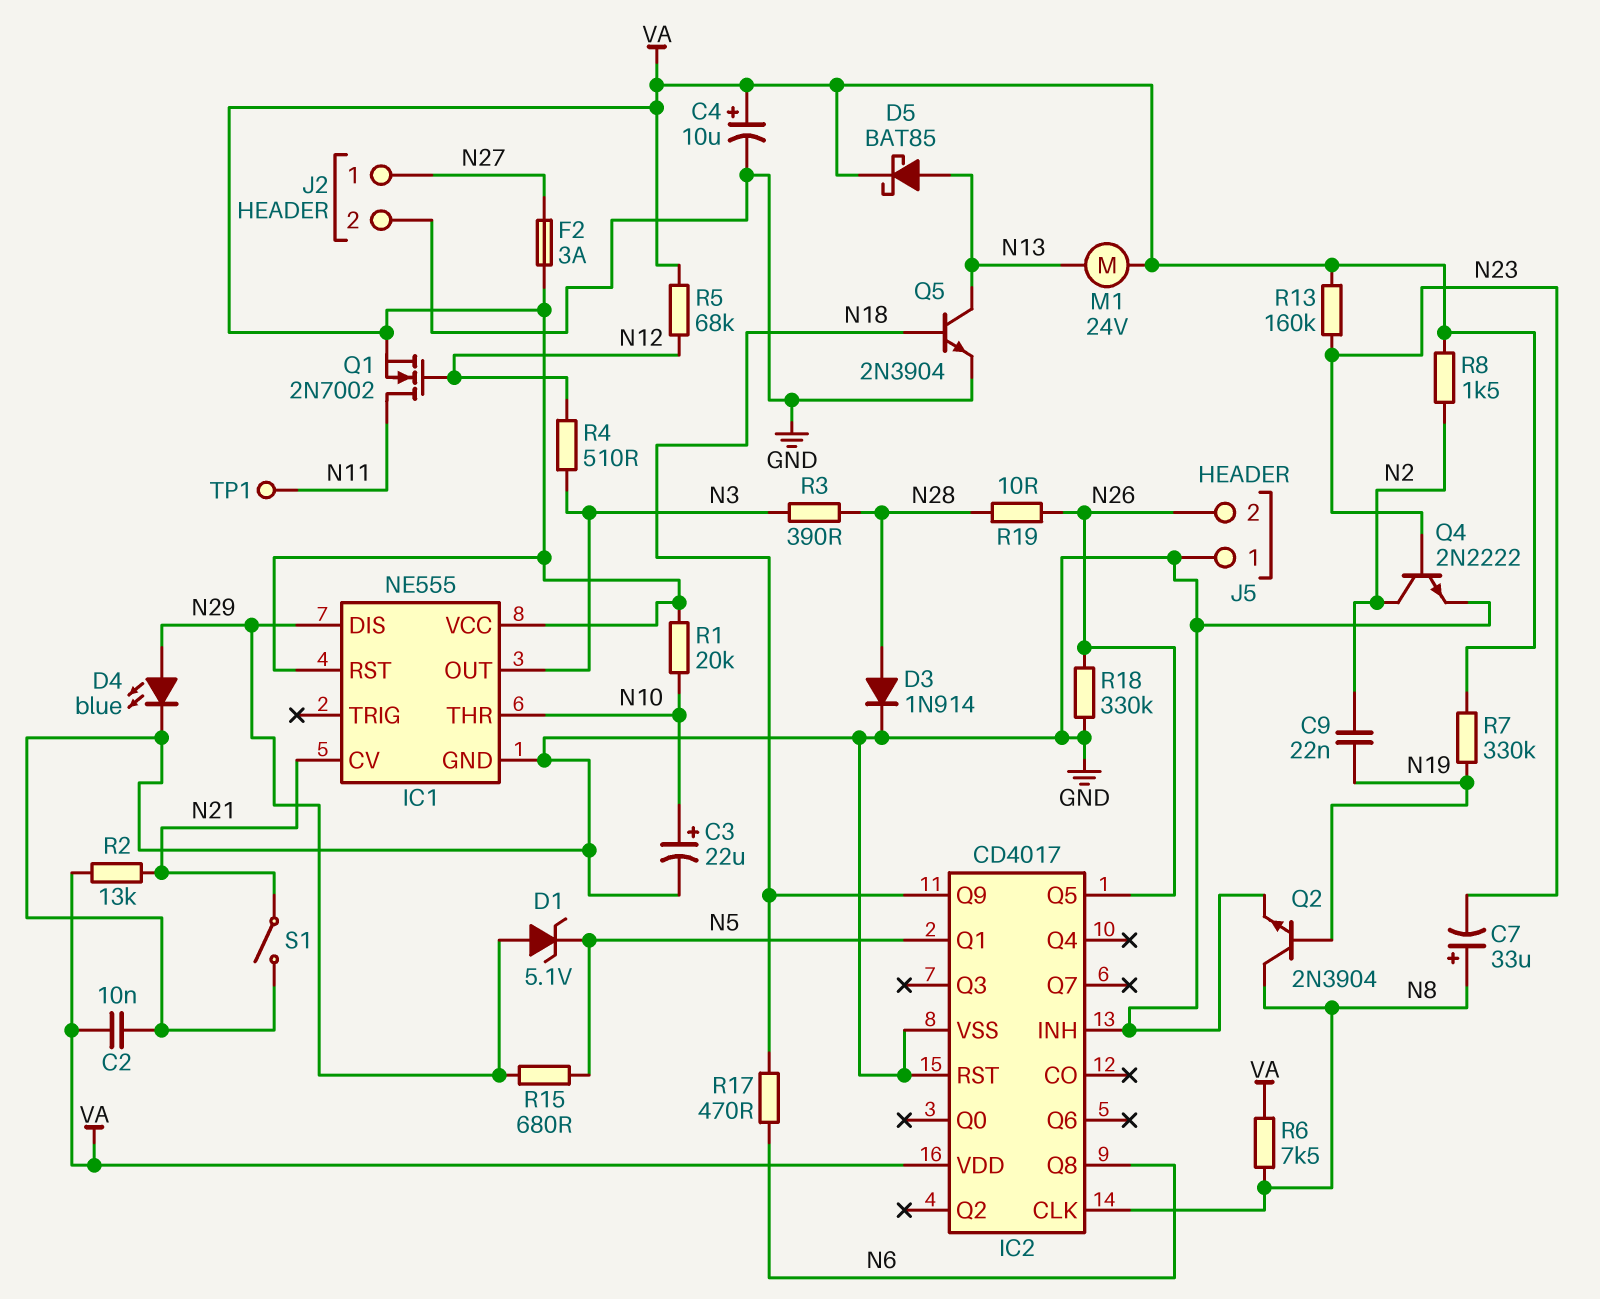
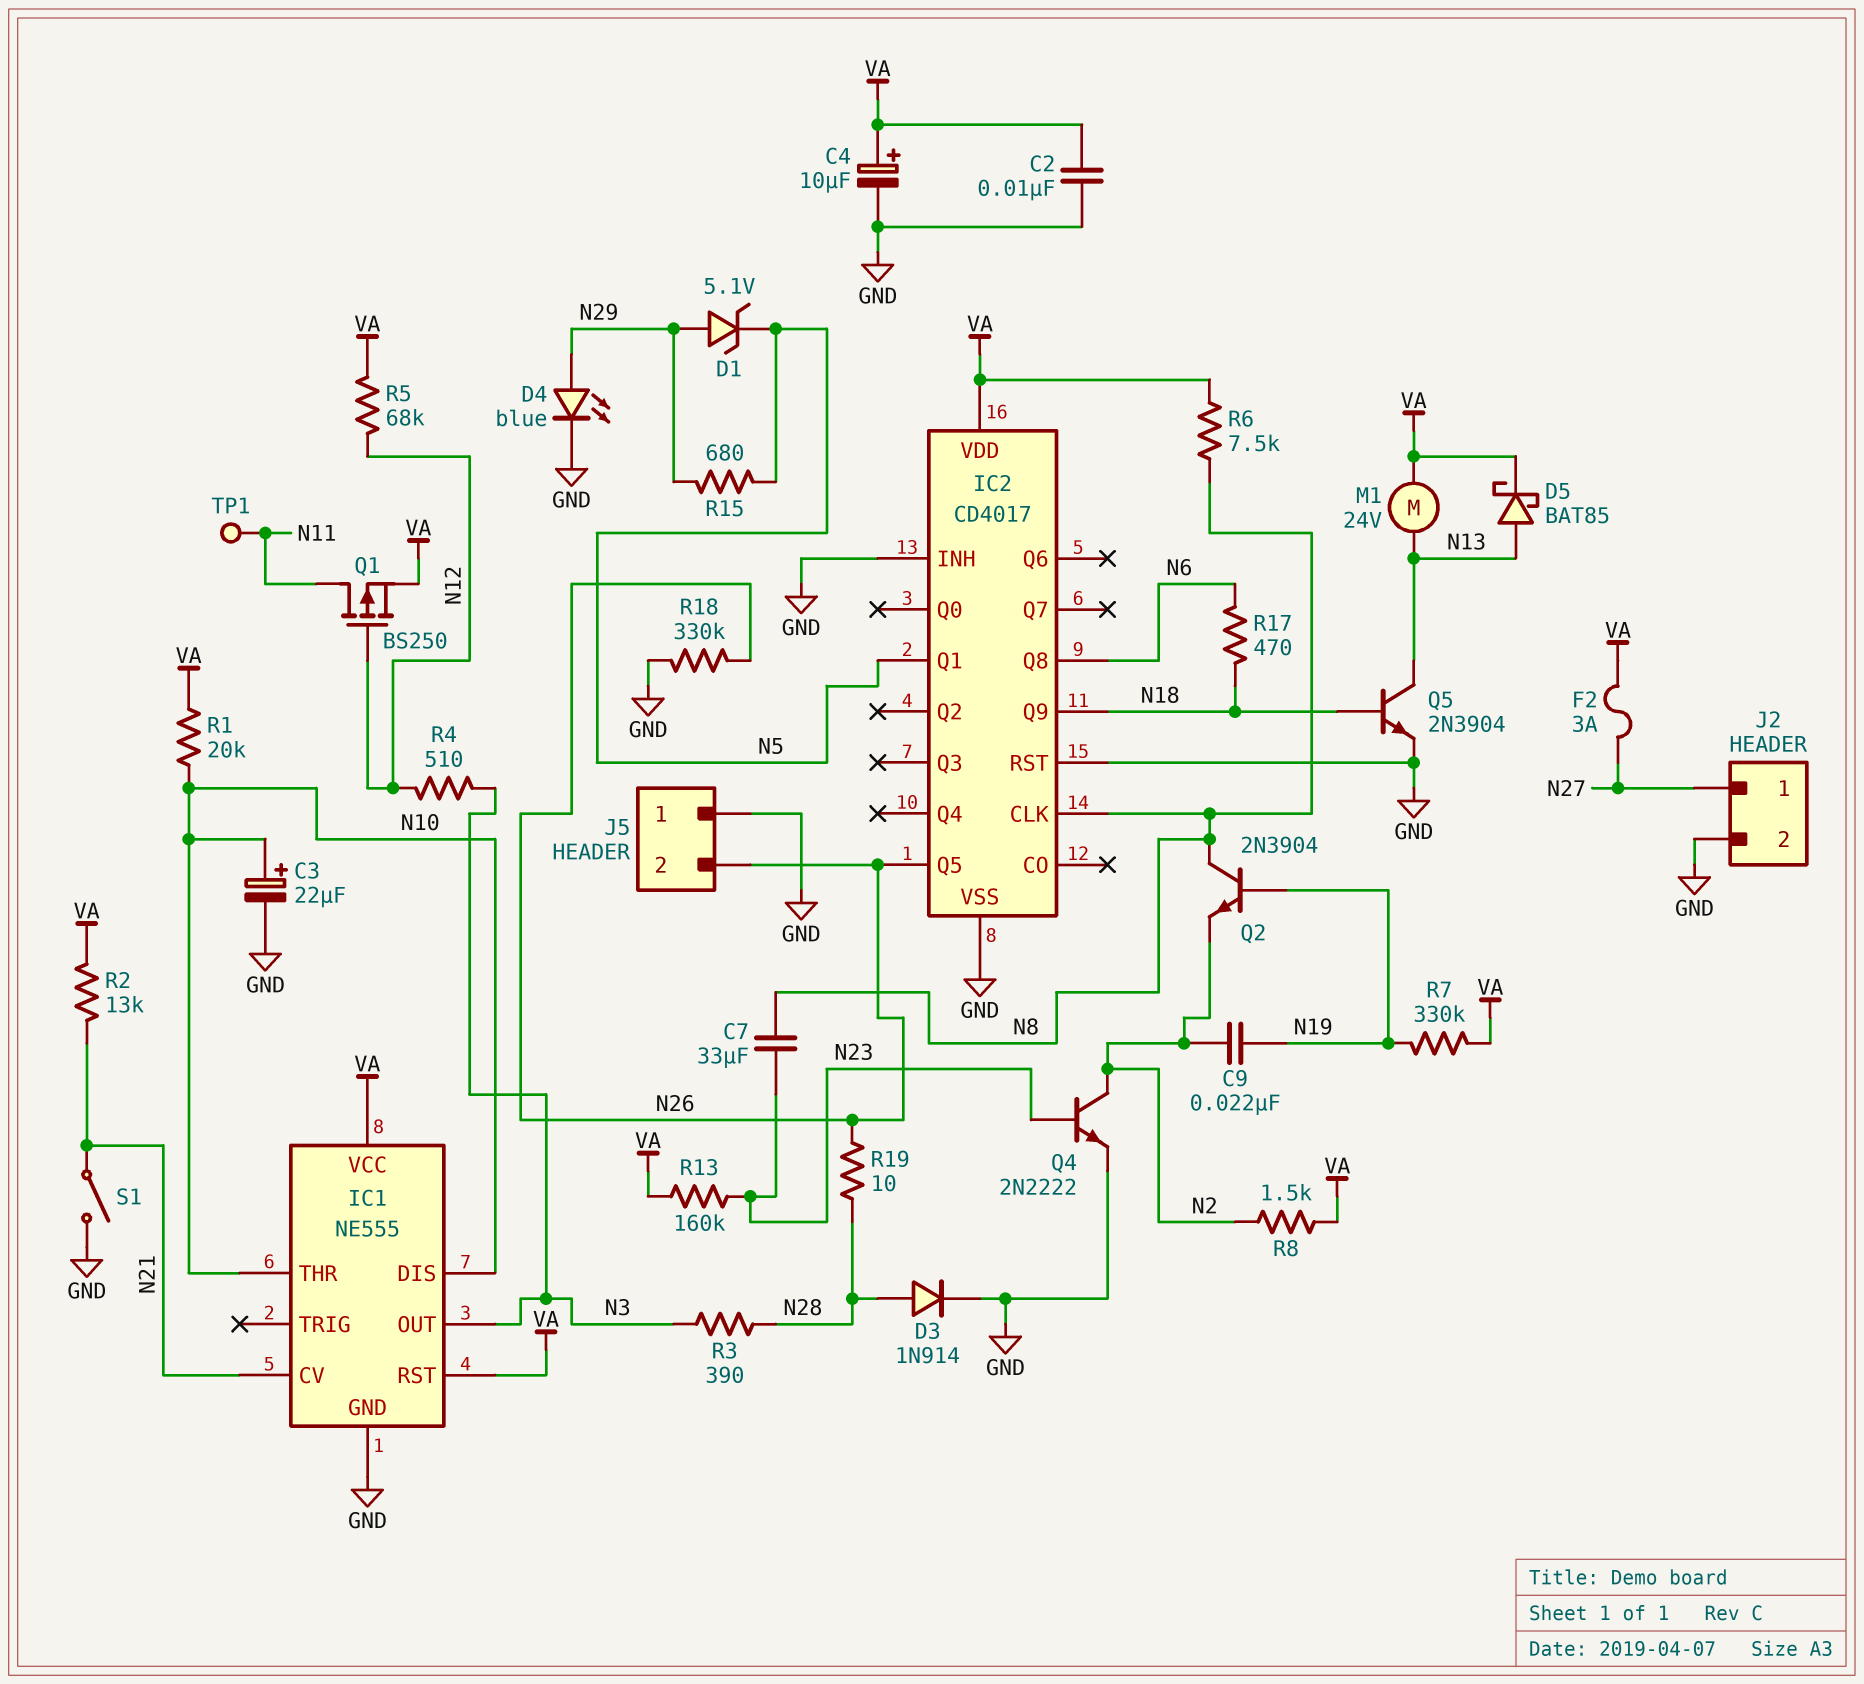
C7: 33uF (plus N8, minus N23) -> 33uF (N8, N23)
IC1 pin DIS: N29 -> N10
Q1: NMOS 2N7002 (G N12, D N11, S VA) -> PMOS BS250 (G N12, D N11, S VA)
Q2: NPN 2N3904 (B N19, C N8, E GND) -> NPN 2N3904 (B N19, C N8, E N2)

